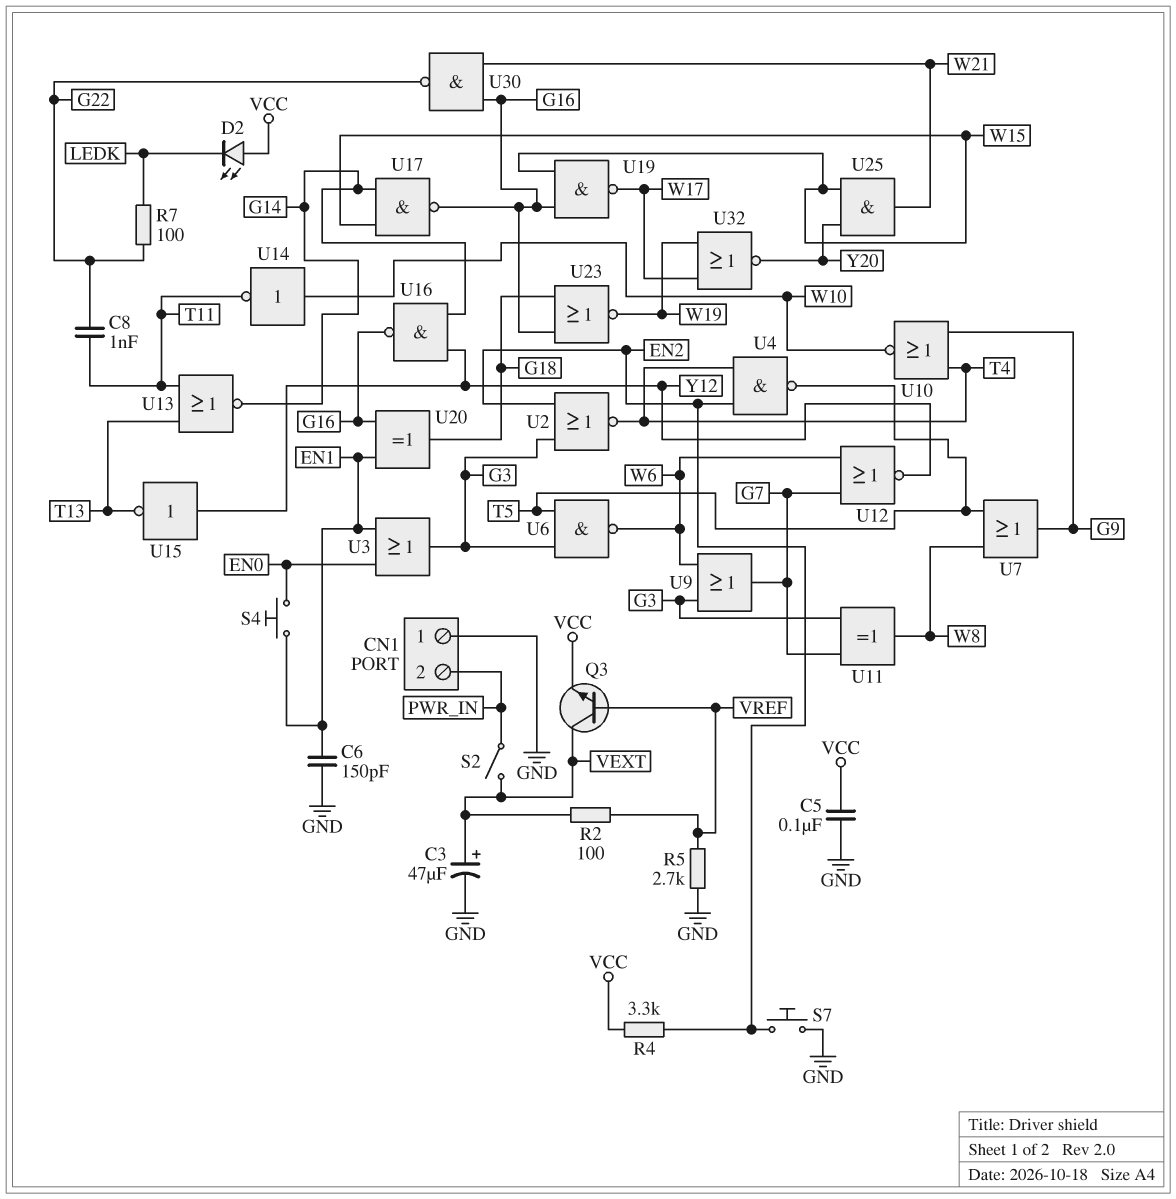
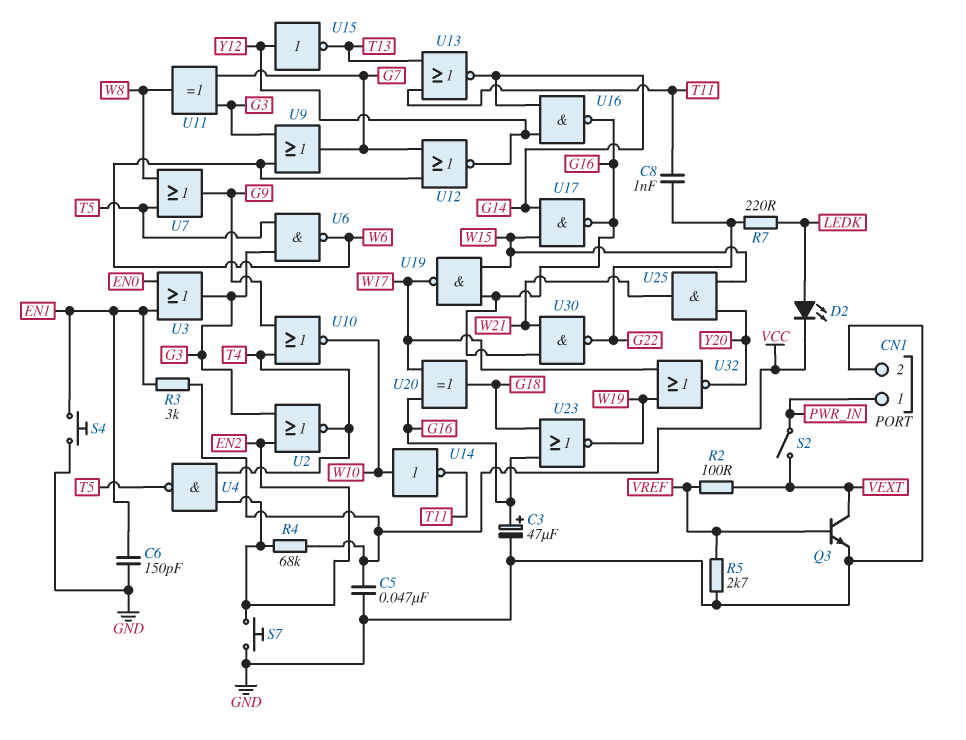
C3: 47uF (plus VEXT, minus GND) -> 47uF (plus G16, minus GND)
C5: 100nF (GND, VCC) -> 47nF (GND, VCC)
CN1 pin 1: GND -> PWR_IN
CN1 pin 2: PWR_IN -> GND
D2: LED (A VCC, K LEDK) -> LED (A LEDK, K VCC)
Q3: NPN (B VREF, C VEXT, E VCC) -> NPN (B VREF, C VEXT, E GND)
R3: none -> 3k (EN1, VCC)
R4: 3.3k (EN2, VCC) -> 68k (EN2, VCC)
R7: 100 (G22, LEDK) -> 220 (G22, LEDK)
S4: button (EN0, EN1) -> button (EN1, GND)
U20: XOR (in EN1, in G16, out G18) -> XOR (in G16, in W17, out G18)

